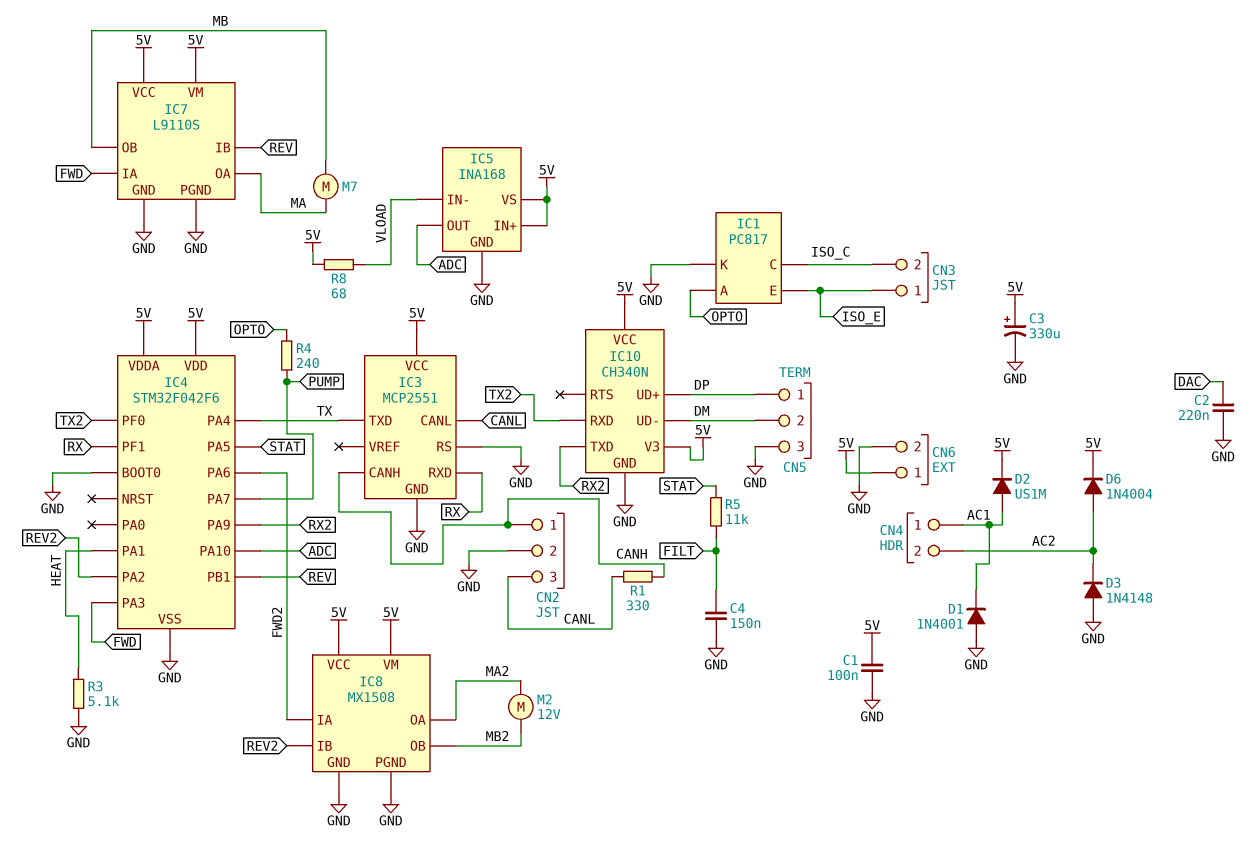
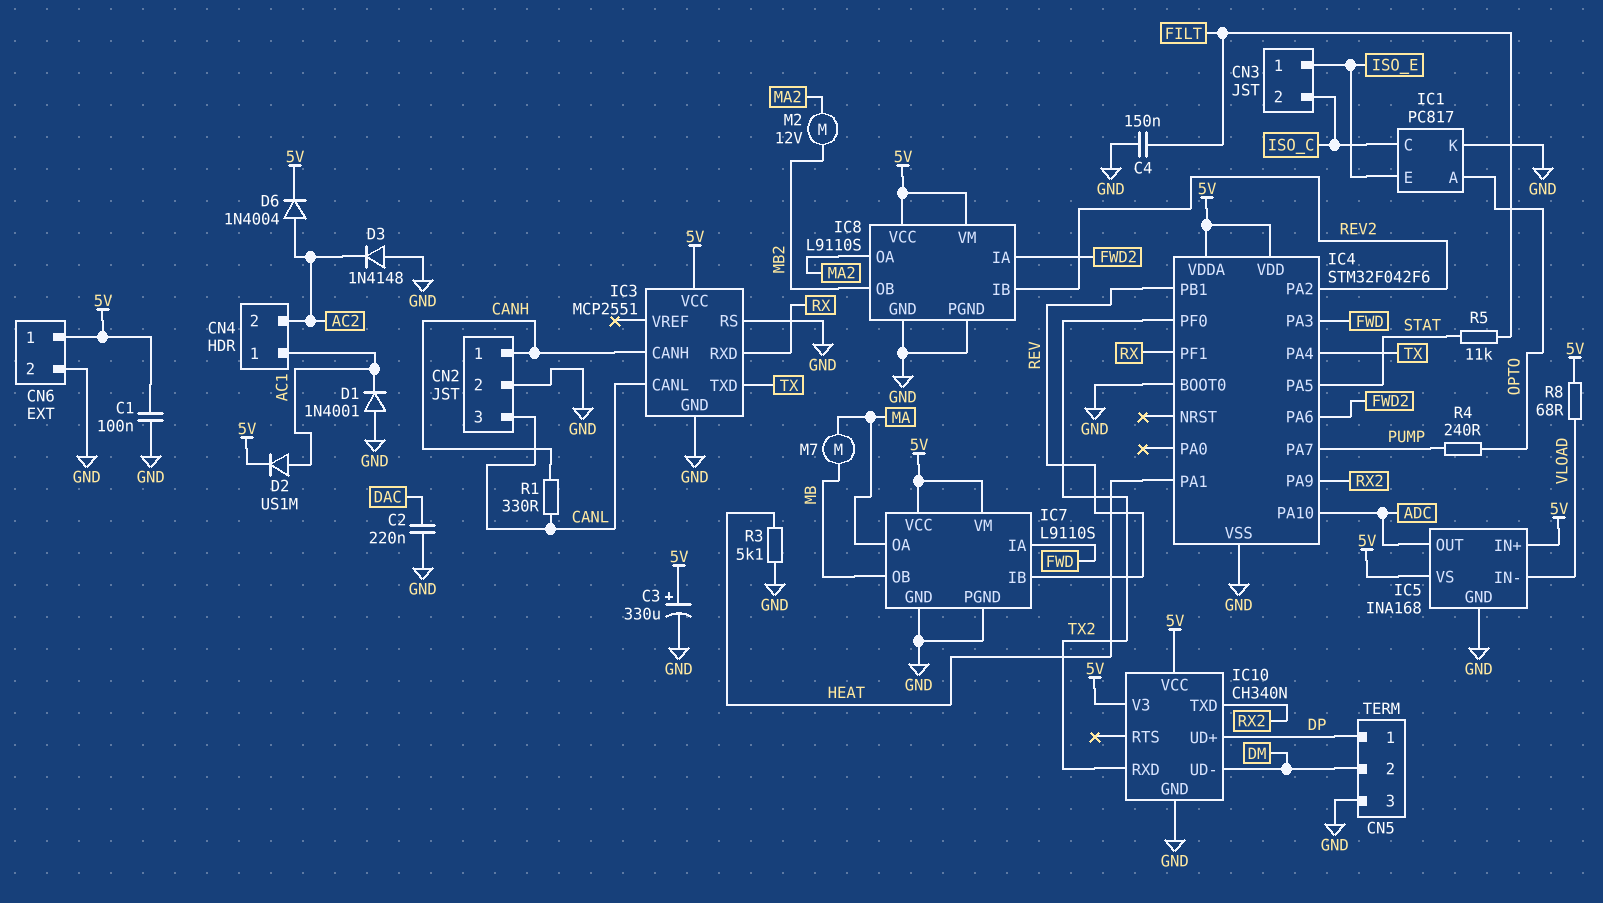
IC8: MX1508 -> L9110S

